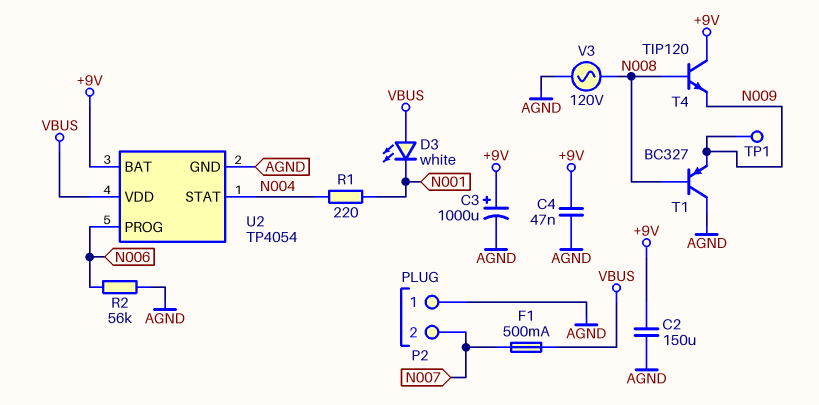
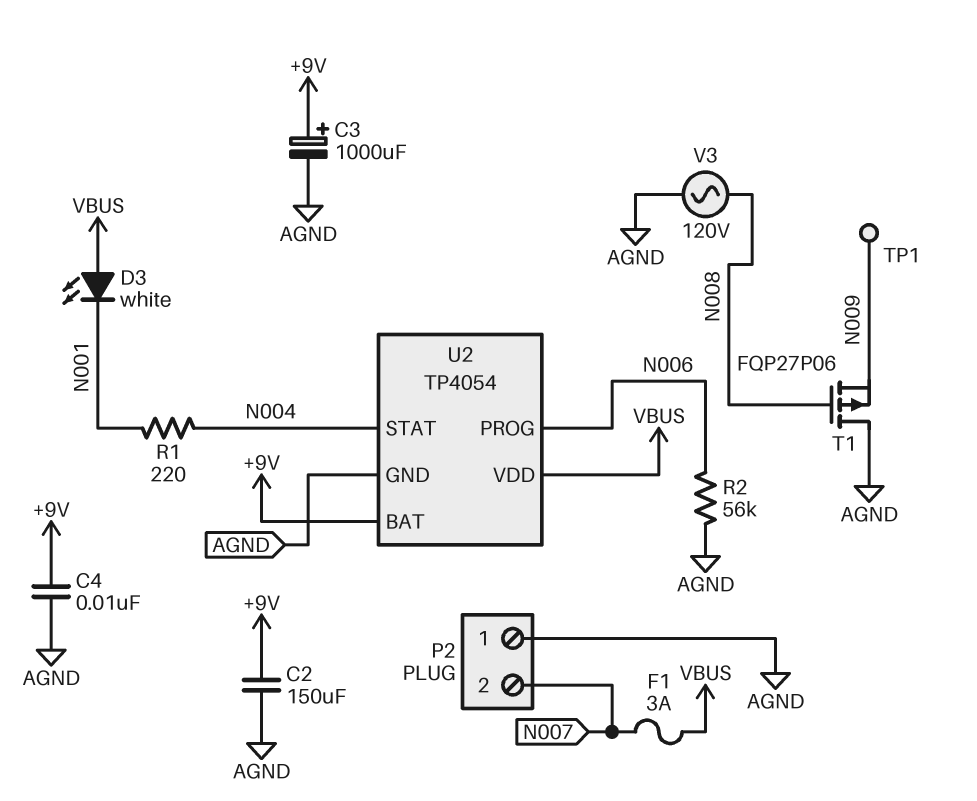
C4: 47nF (+9V, AGND) -> 10nF (+9V, AGND)
F1: 500mA (N007, VBUS) -> 3A (N007, VBUS)
T1: PNP BC327 (B N008, C AGND, E N009) -> PMOS FQP27P06 (G N008, D AGND, S N009)
T4: NPN TIP120 (B N008, C +9V, E N009) -> none

